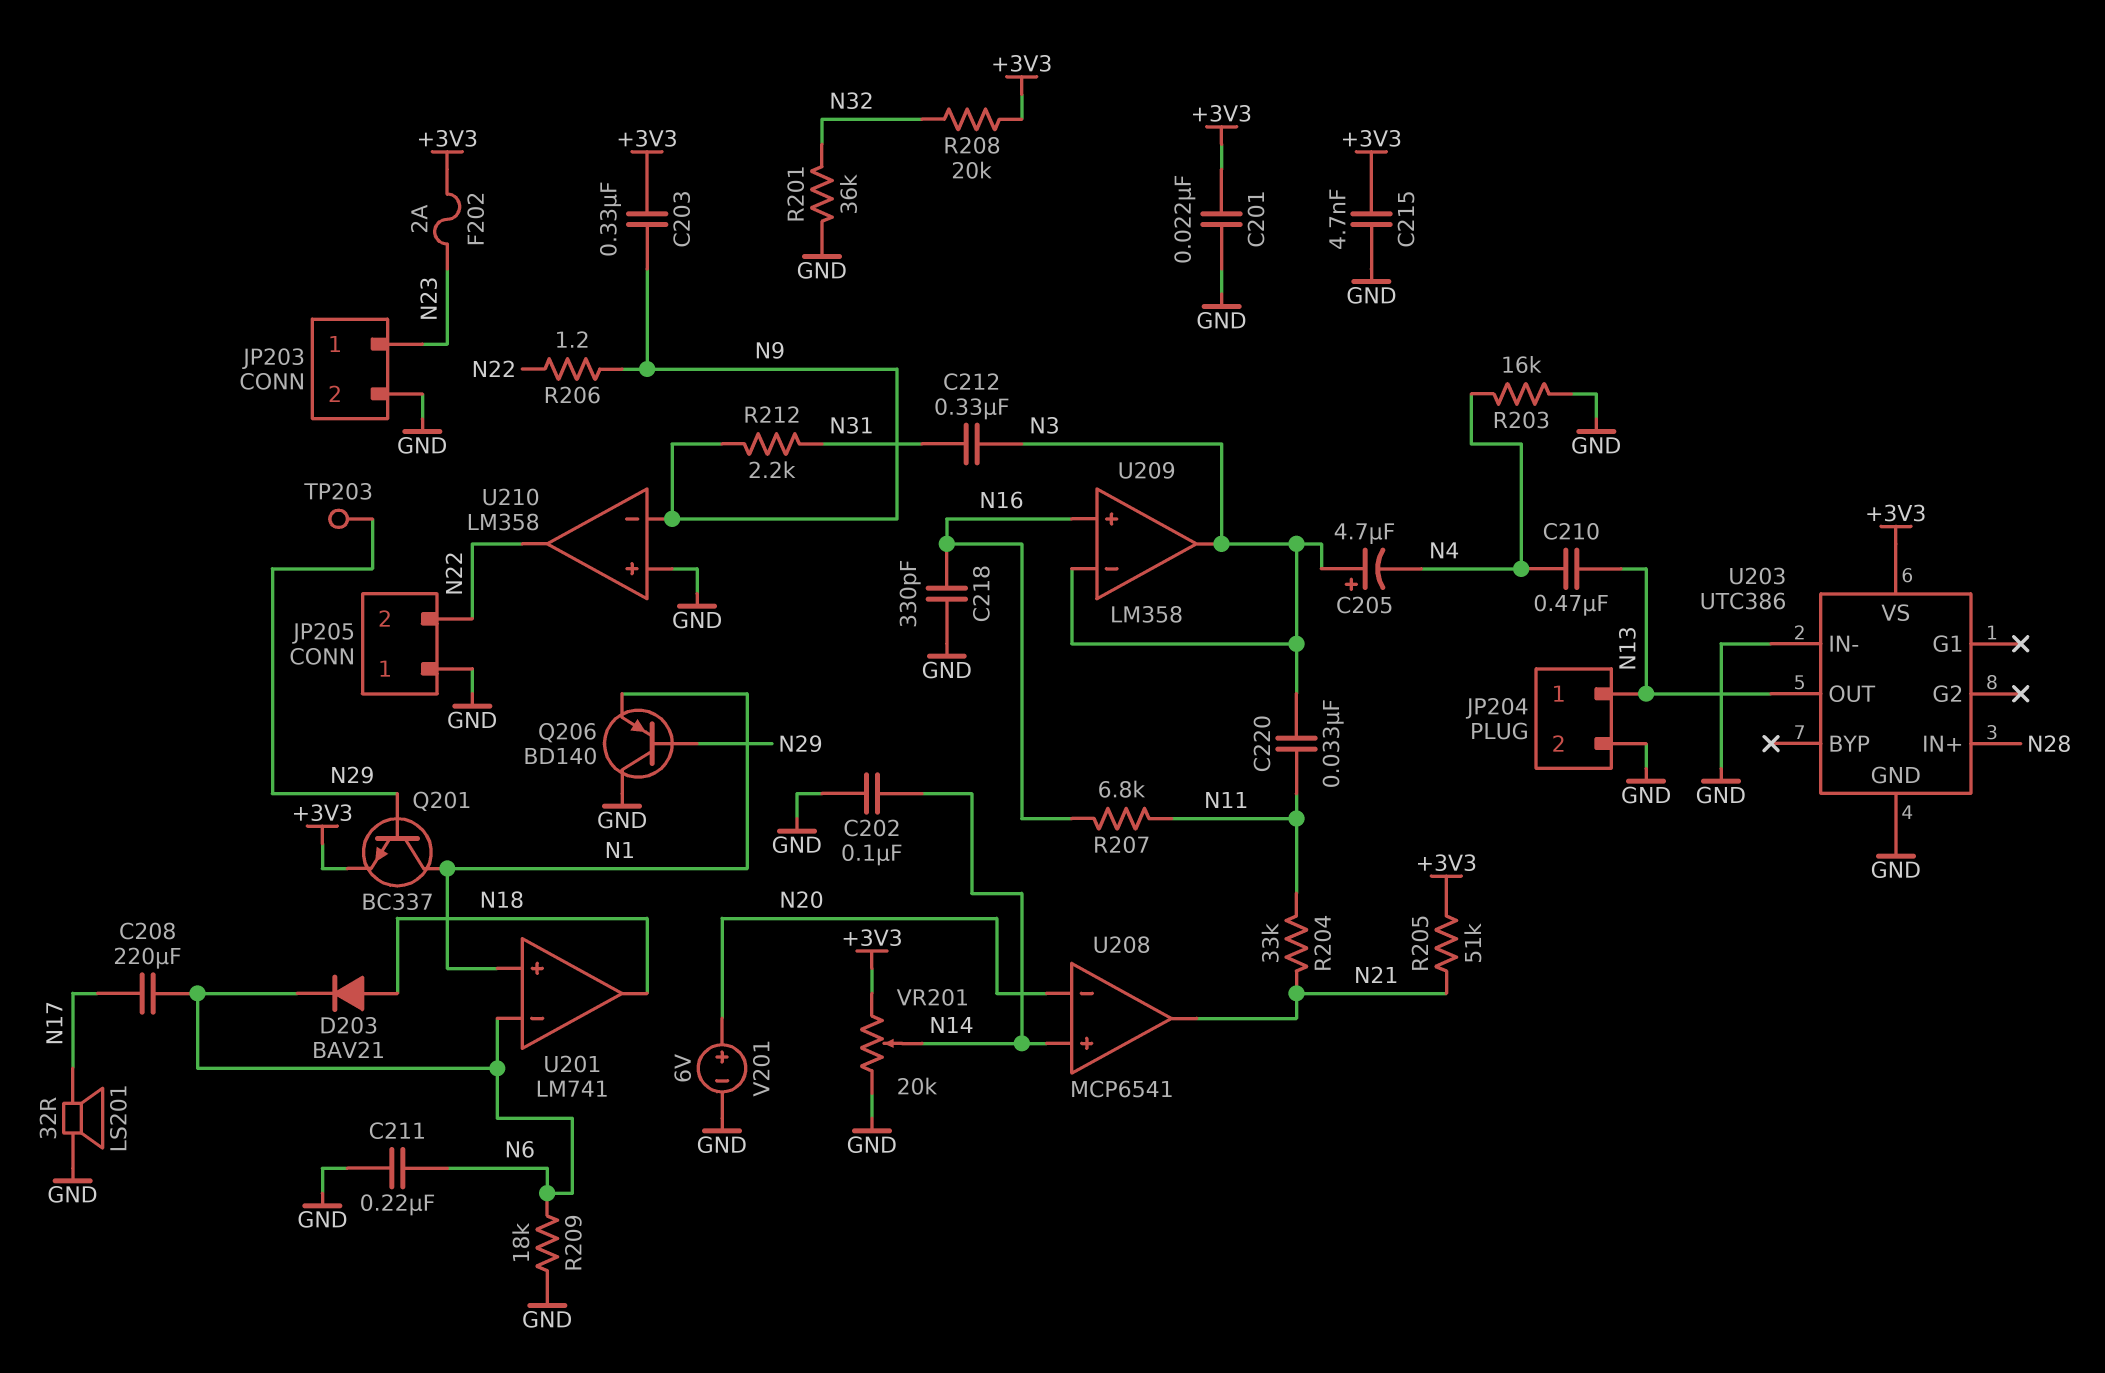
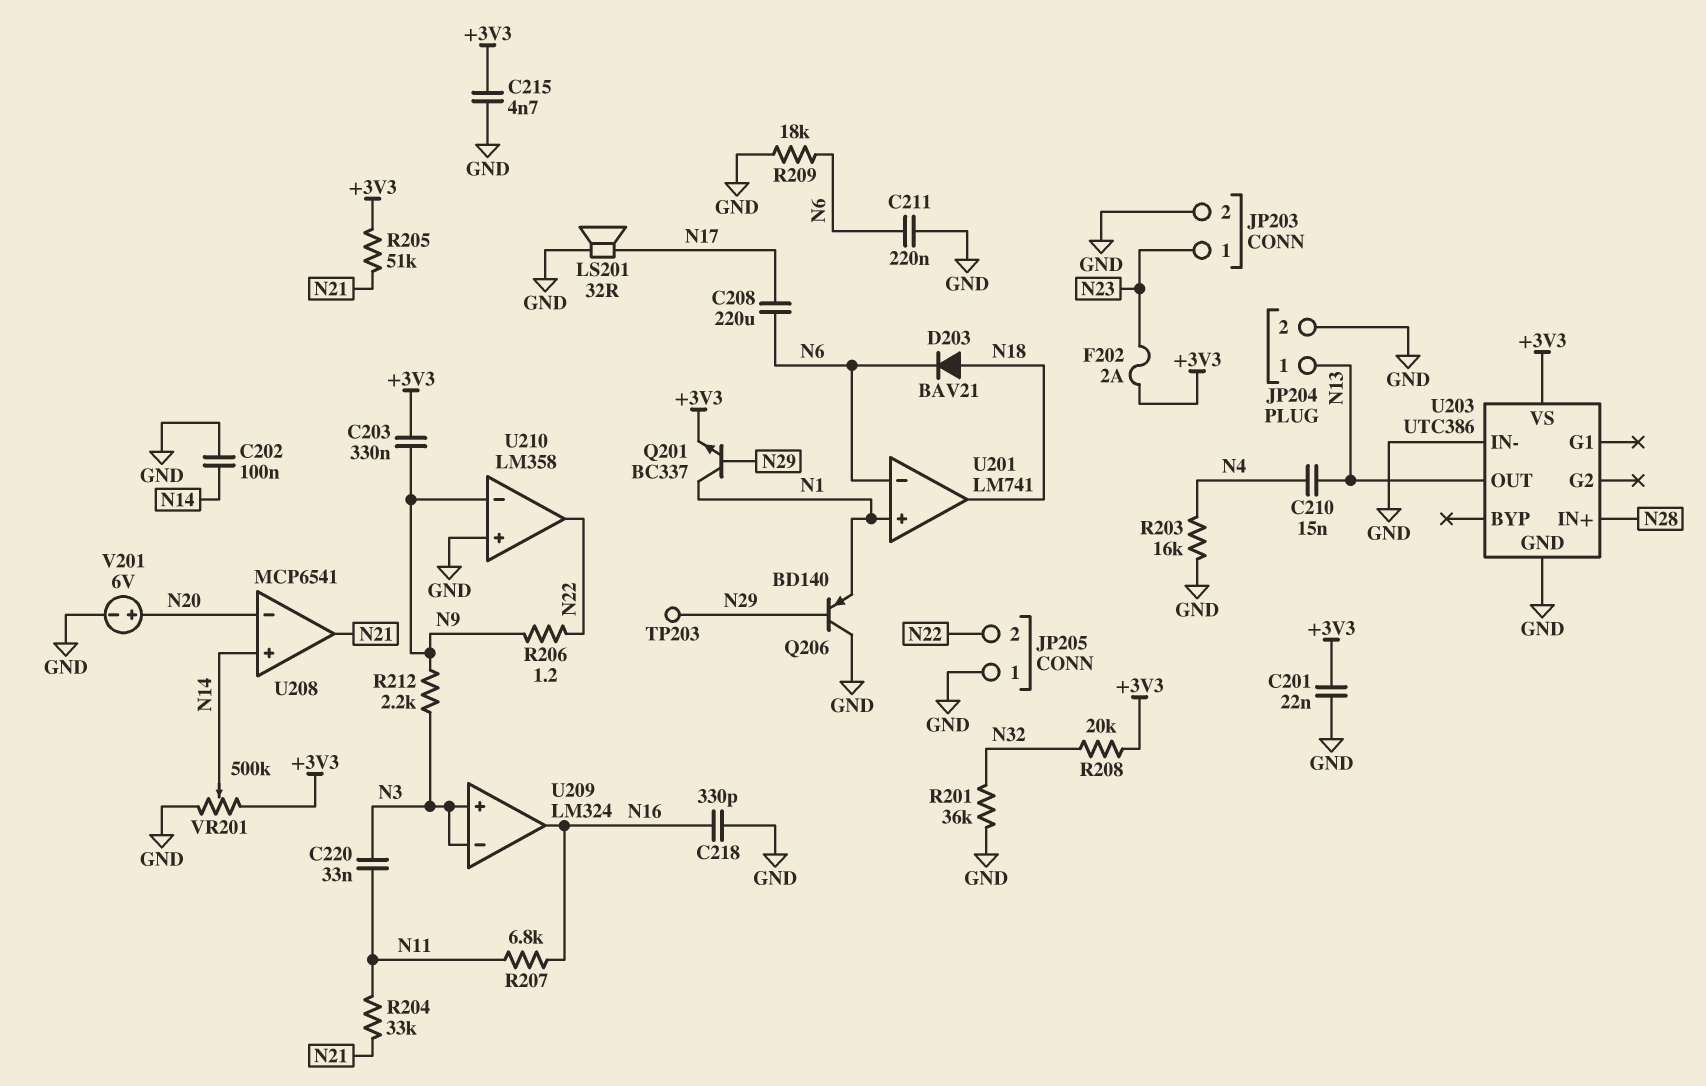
C205: 4.7uF (plus N3, minus N4) -> none
C210: 470nF (N4, N13) -> 15nF (N4, N13)
C212: 330nF (N3, N31) -> none
R212: 2.2k (N9, N31) -> 2.2k (N3, N9)
U209: LM358 -> LM324
U209 pin in+: N16 -> N3
U209 pin out: N3 -> N16
VR201: 20k (+3V3, GND, wiper N14) -> 500k (+3V3, GND, wiper N14)

